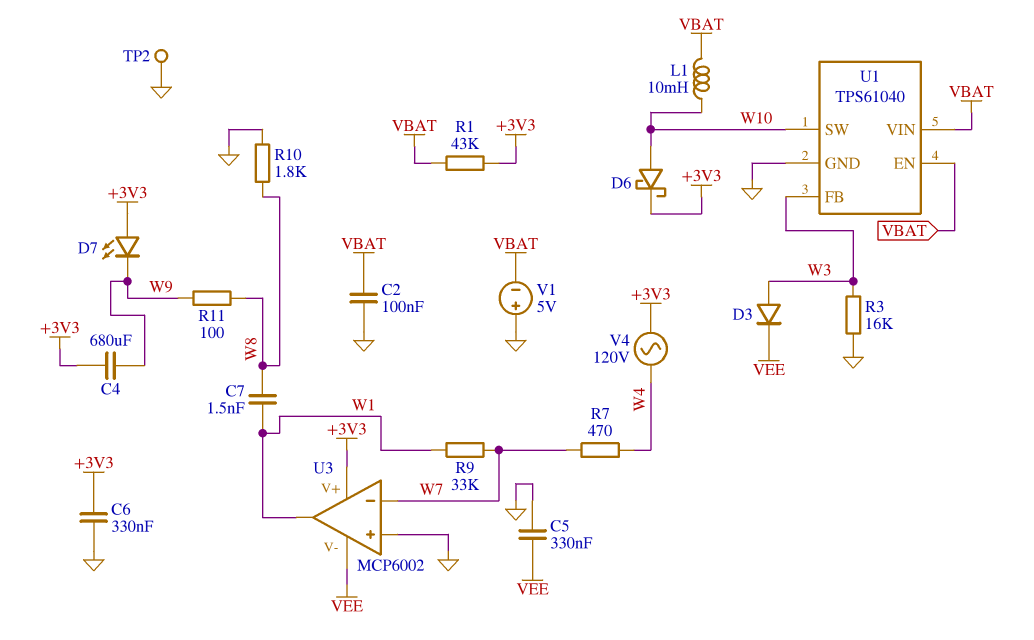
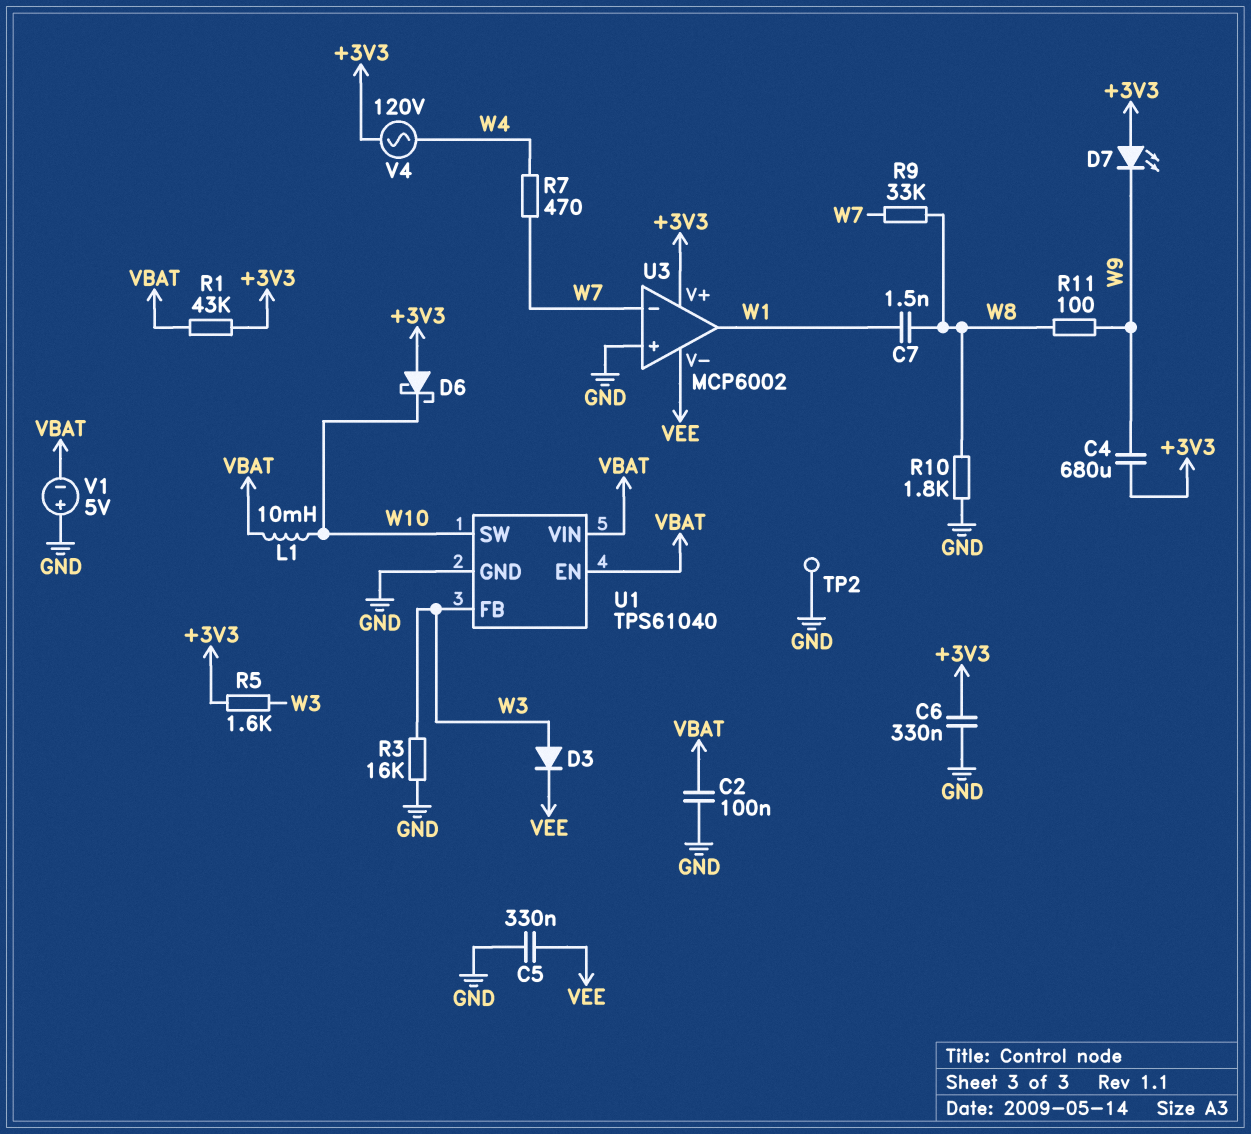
D6: schottky (A W10, K +3V3) -> schottky (A +3V3, K W10)
R5: none -> 1.6k (+3V3, W3)
R9: 33k (W1, W7) -> 33k (W7, W8)

